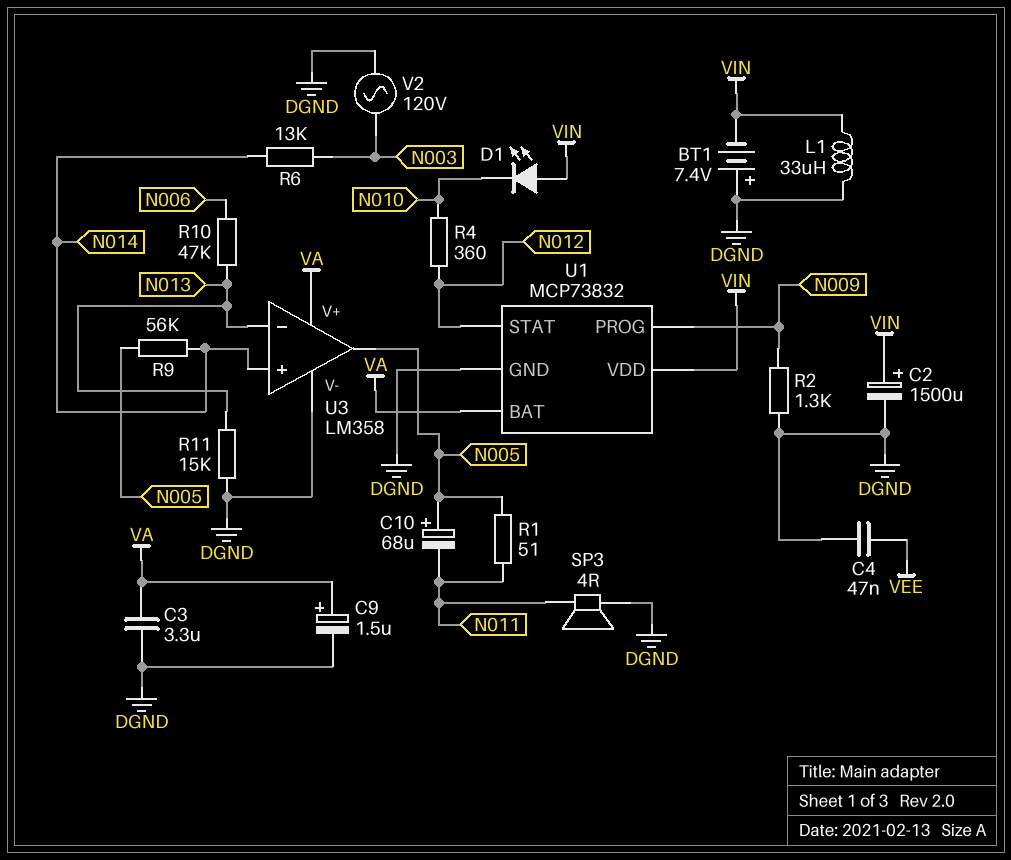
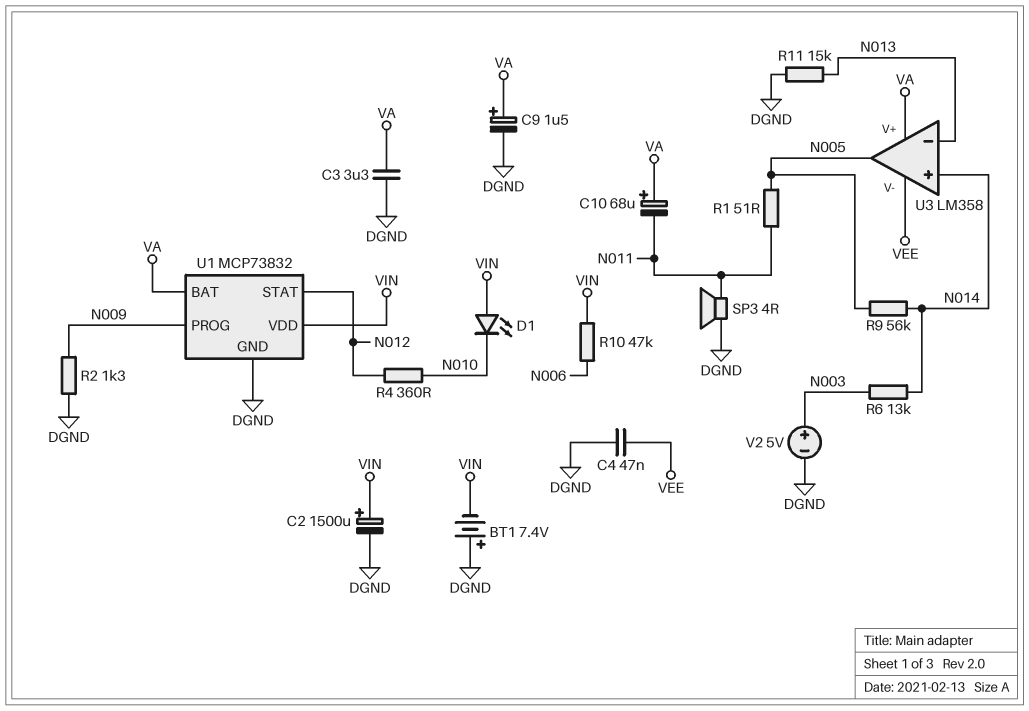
C10: 68uF (plus N005, minus N011) -> 68uF (plus VA, minus N011)
L1: 33uH (DGND, VIN) -> none
R10: 47k (N006, N013) -> 47k (N006, VIN)
U3 pin V-: DGND -> VEE
V2: AC 120V (DGND, N003) -> 5V (plus N003, minus DGND)

